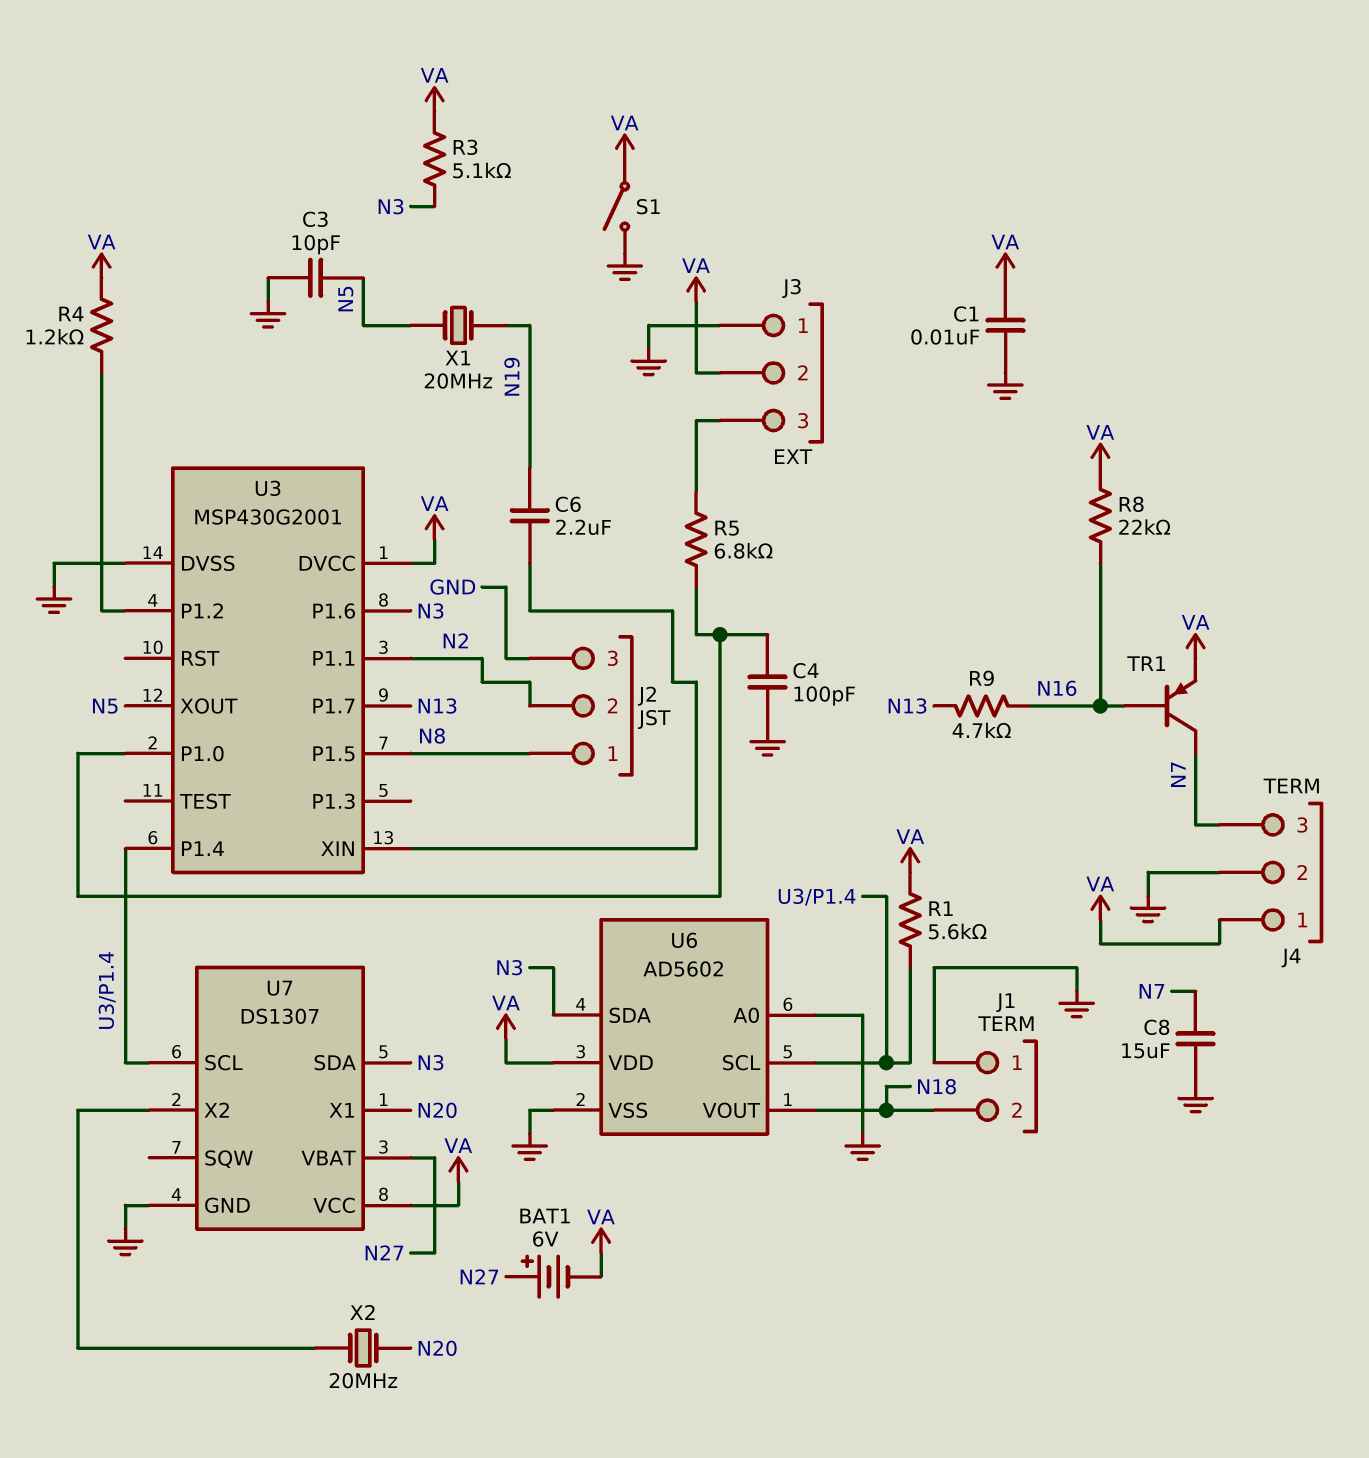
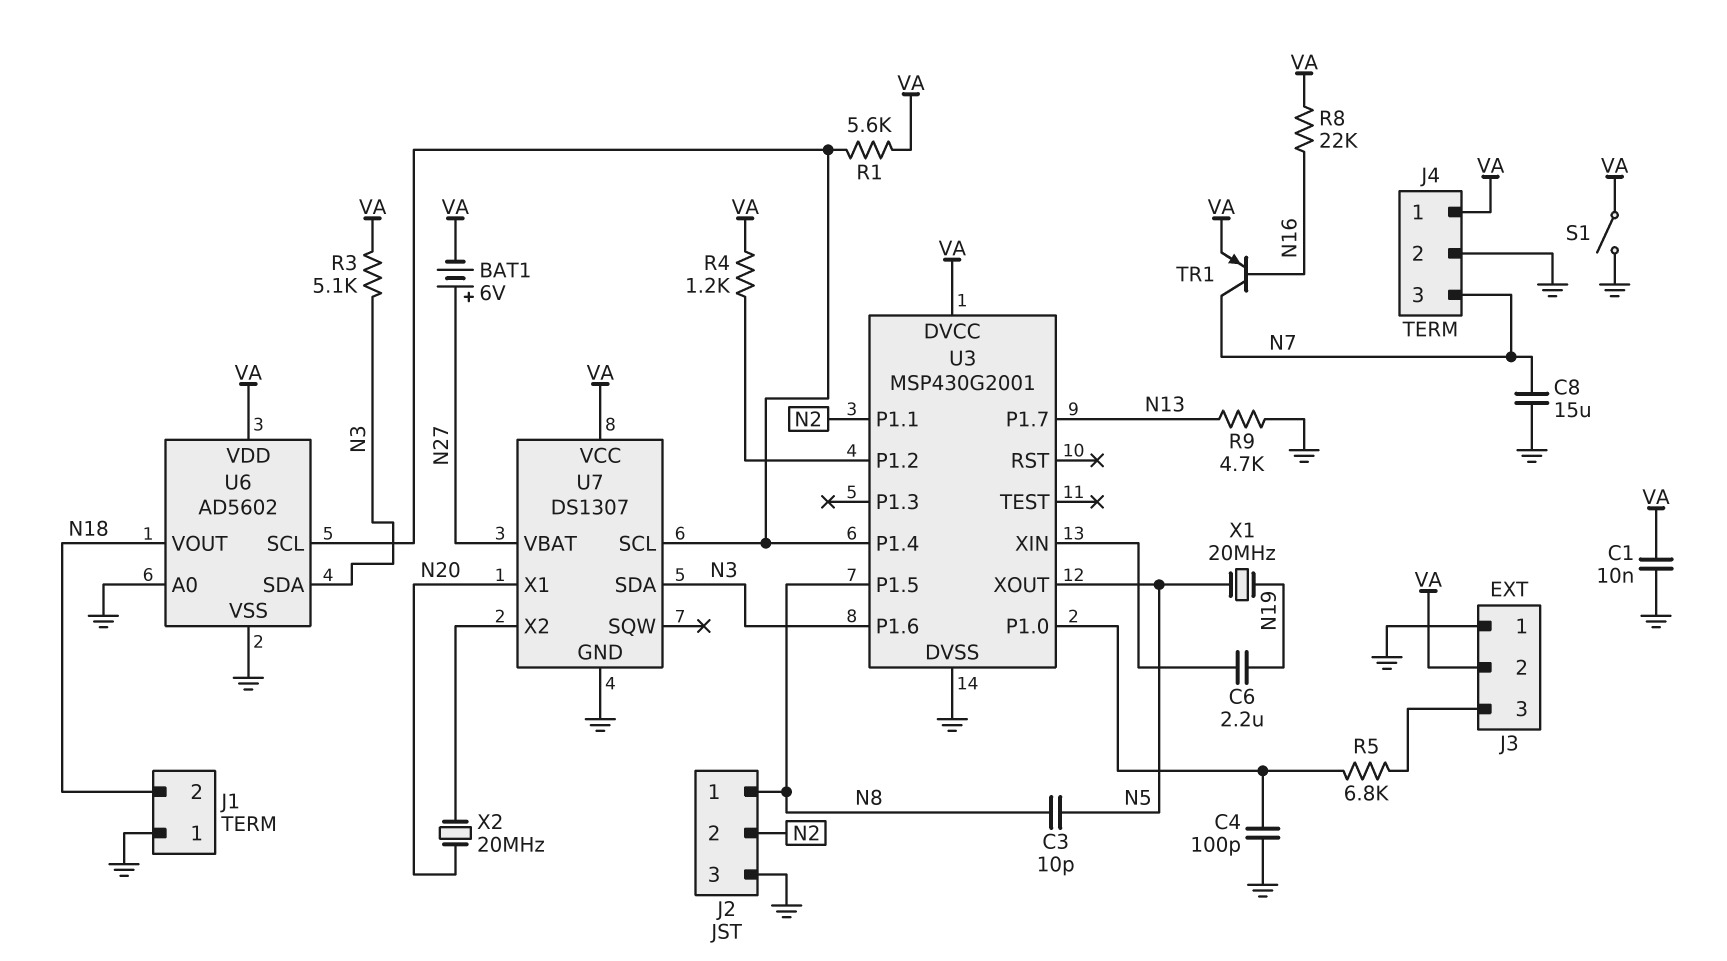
C3: 10pF (GND, N5) -> 10pF (N5, N8)
R9: 4.7k (N13, N16) -> 4.7k (GND, N13)

